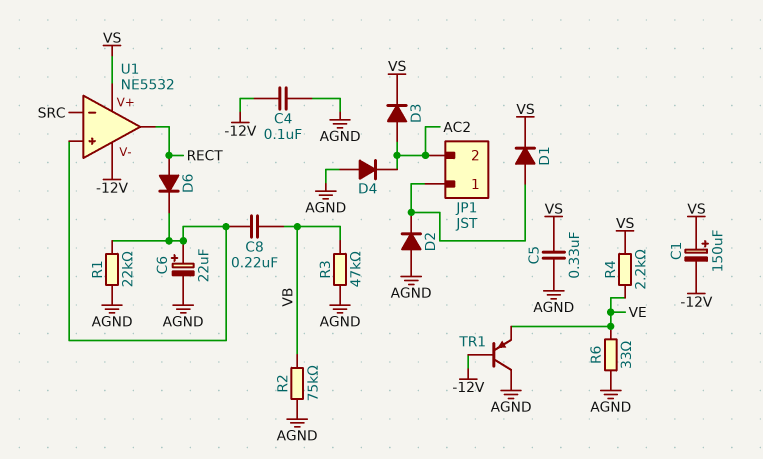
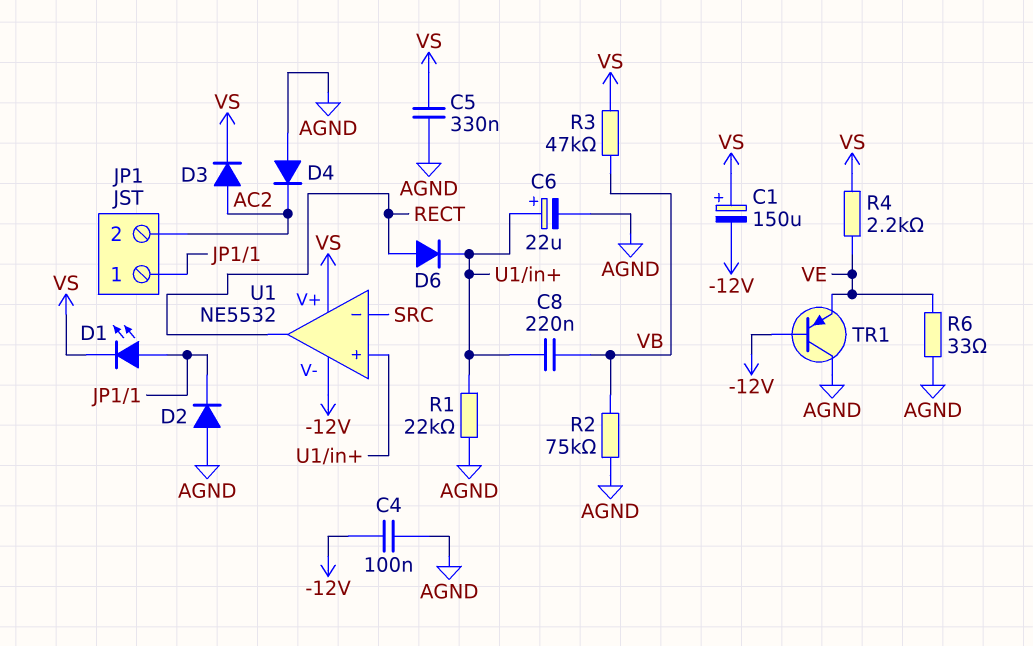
D1: diode (A JP1/1, K VS) -> LED (A JP1/1, K VS)
R3: 47k (AGND, VB) -> 47k (VB, VS)

